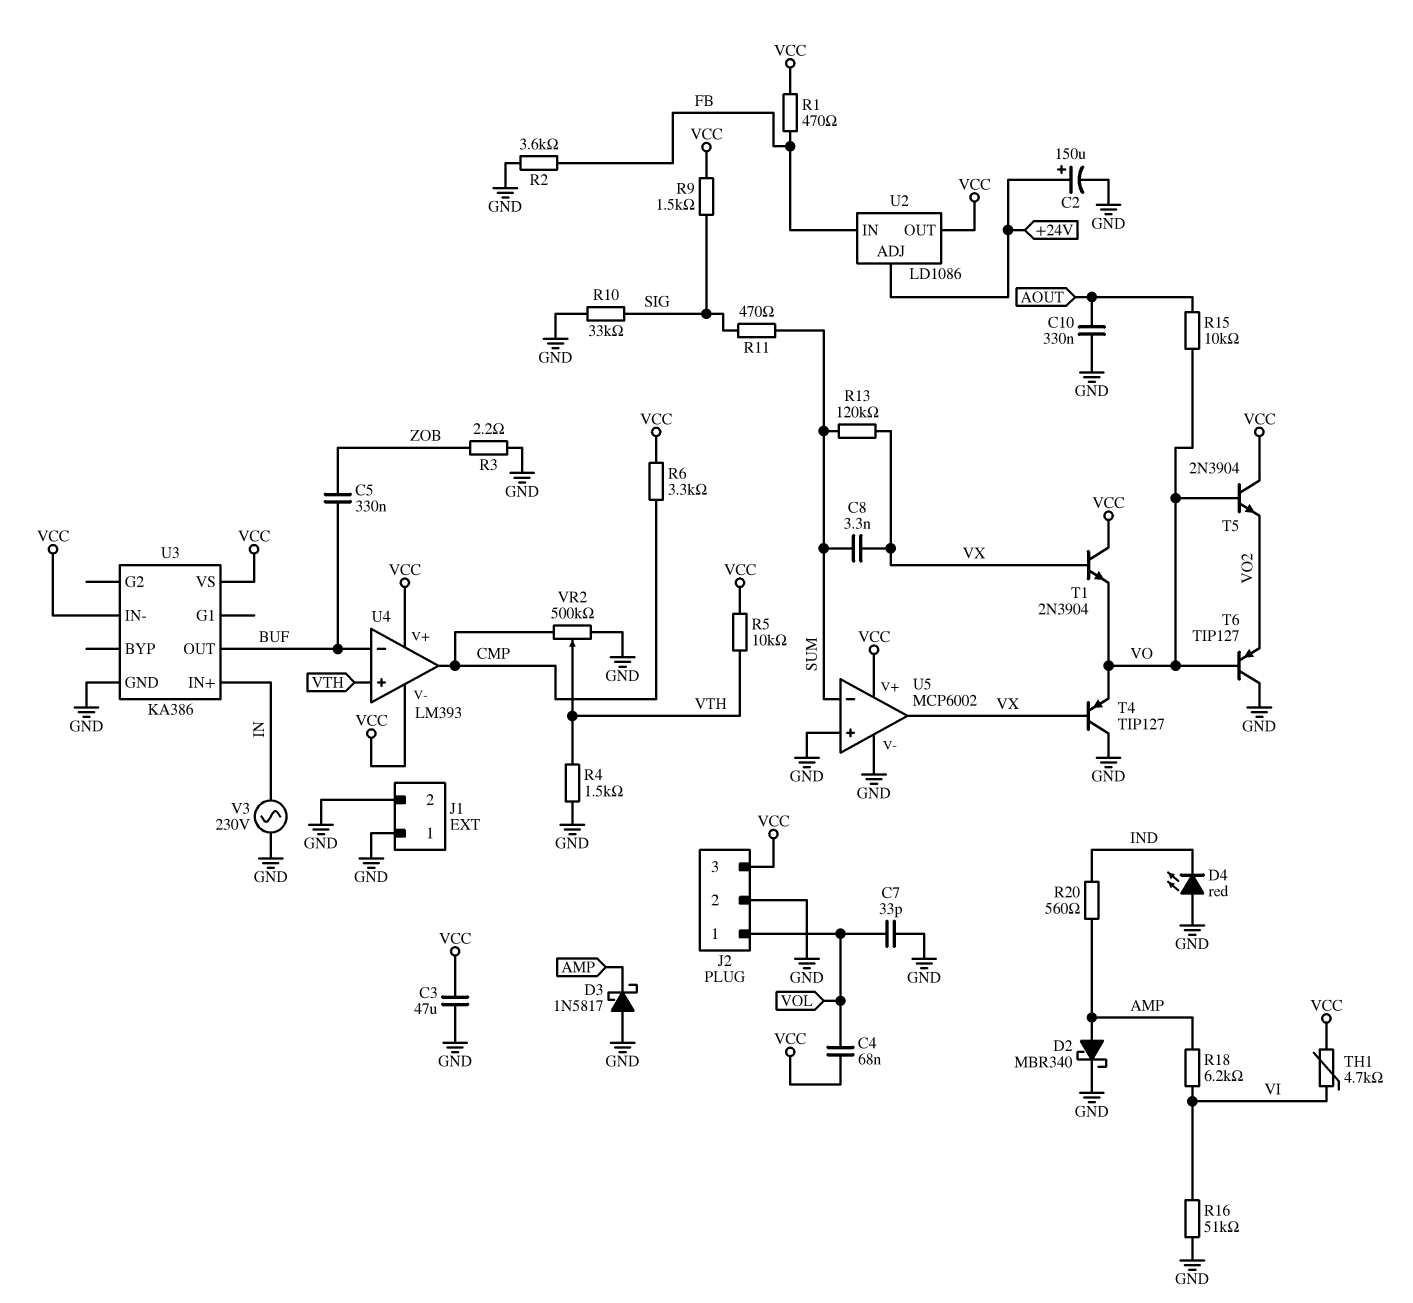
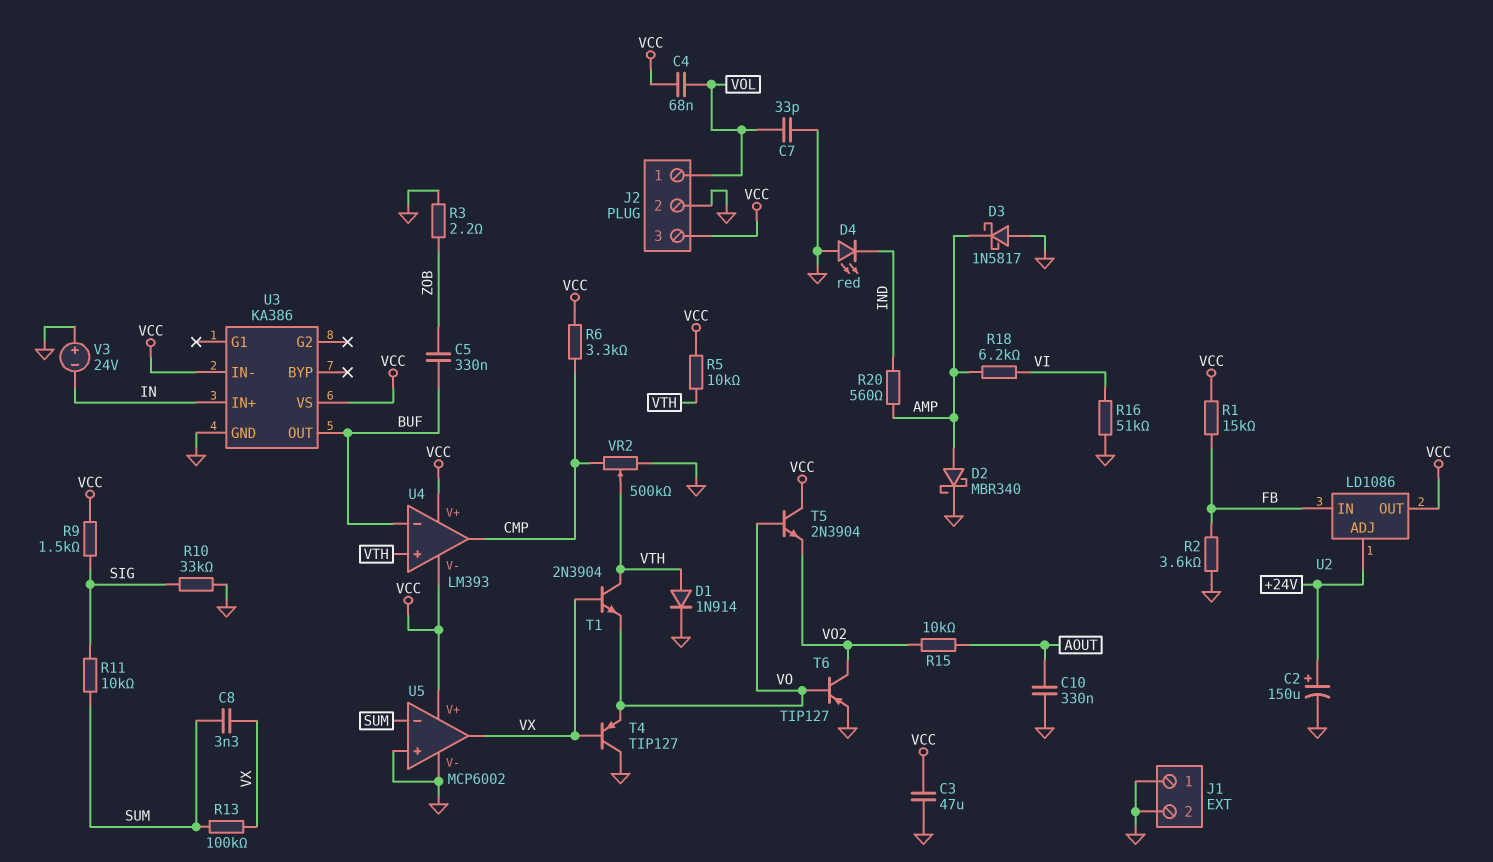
D1: none -> diode 1N914 (A VTH, K GND)
R1: 470 (FB, VCC) -> 15k (FB, VCC)
R4: 1.5k (GND, VTH) -> none
R11: 470 (SIG, SUM) -> 10k (SIG, SUM)
R13: 120k (SUM, VX) -> 100k (SUM, VX)
R15: 10k (AOUT, VO) -> 10k (AOUT, VO2)
T1: NPN 2N3904 (B VX, C VCC, E VO) -> NPN 2N3904 (B VX, C VTH, E VO)
T6: PNP TIP127 (B VO, C GND, E VO2) -> PNP TIP127 (B VO, C VO2, E GND)
TH1: 4.7k (VCC, VI) -> none
V3: AC 230V (GND, IN) -> 24V (plus GND, minus IN)

